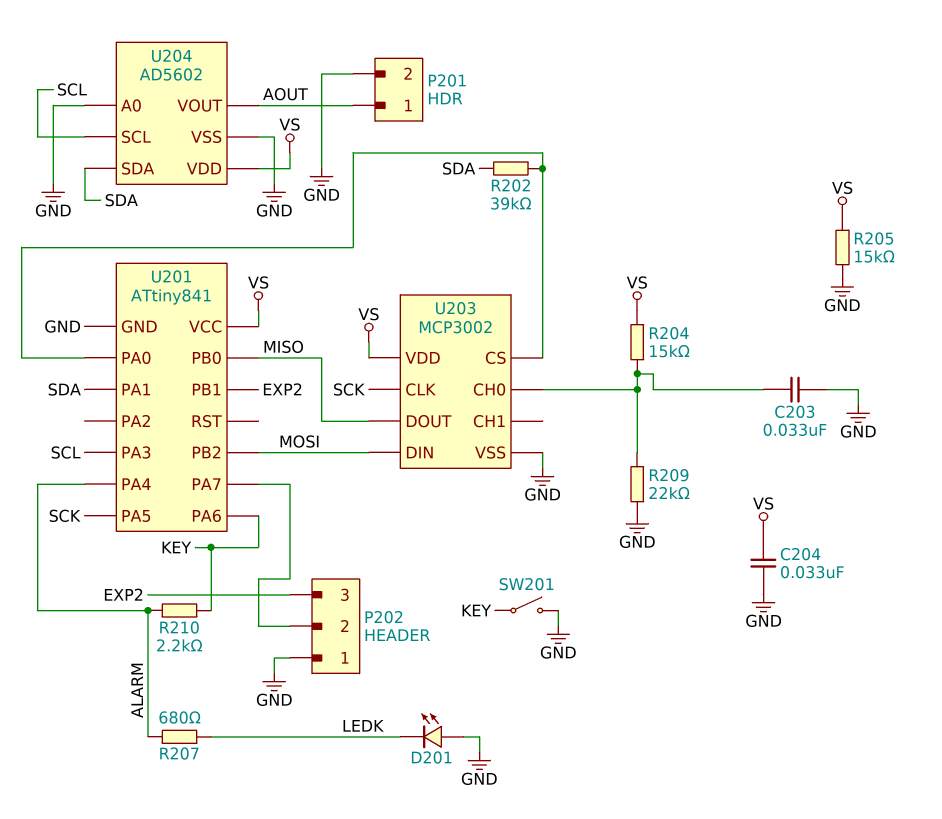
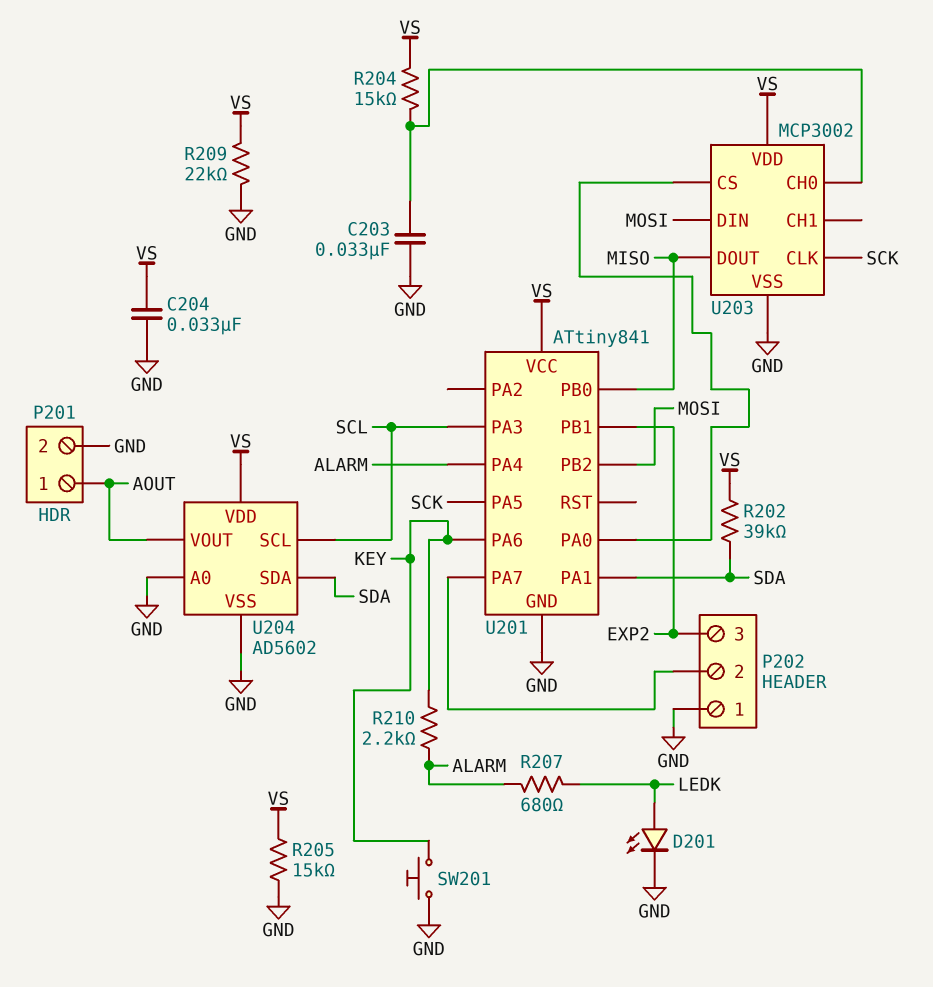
D201: LED (A GND, K LEDK) -> LED (A LEDK, K GND)
R202: 39k (SDA, U201/PA0) -> 39k (SDA, VS)
R209: 22k (GND, U203/CH0) -> 22k (GND, VS)
SW201: switch (GND, KEY) -> button (GND, KEY)

